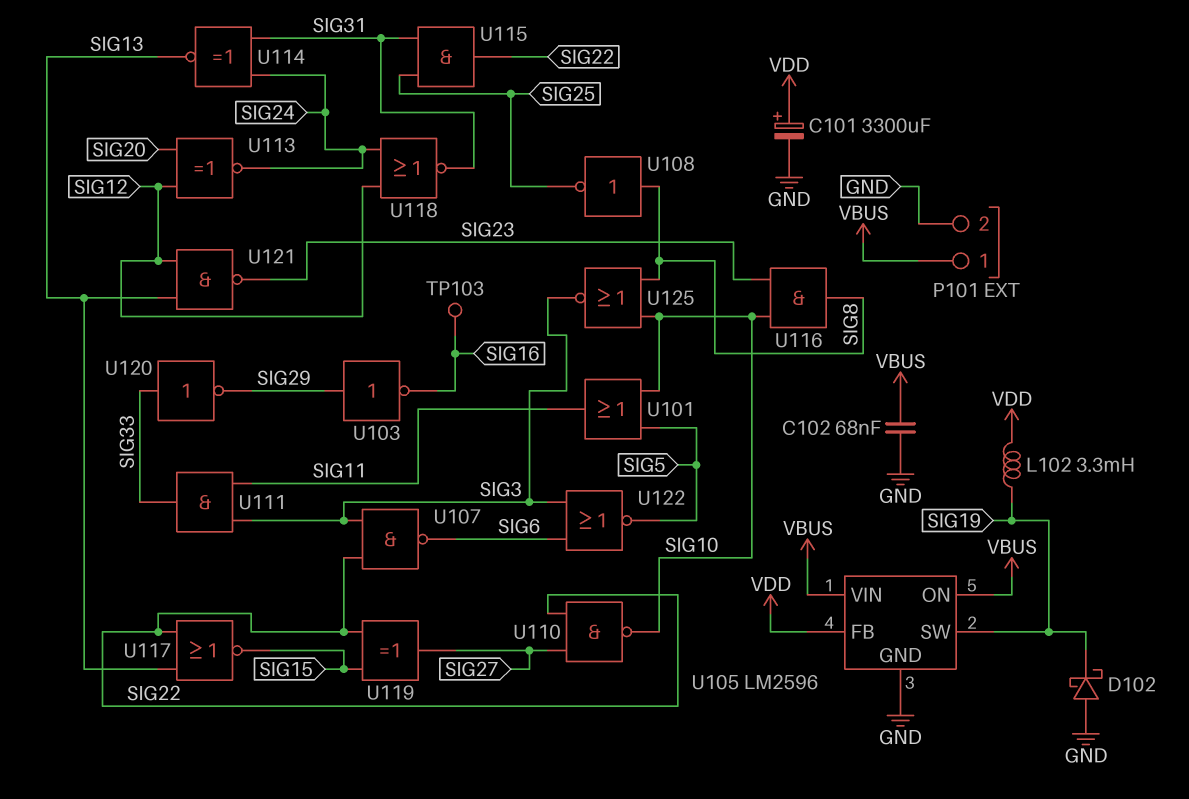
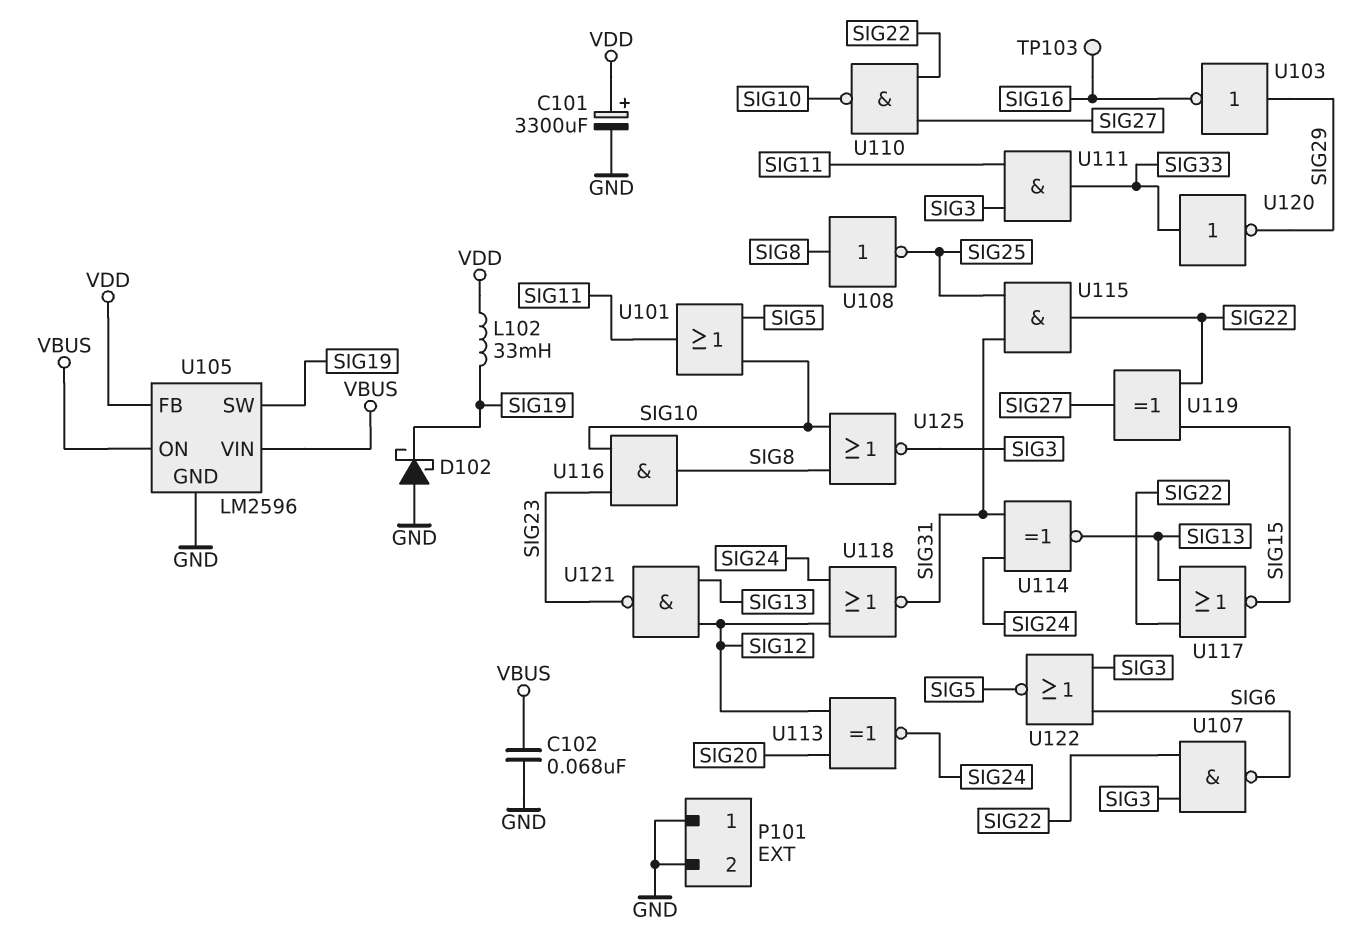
L102: 3.3mH (SIG19, VDD) -> 33mH (SIG19, VDD)
P101 pin 1: VBUS -> GND

